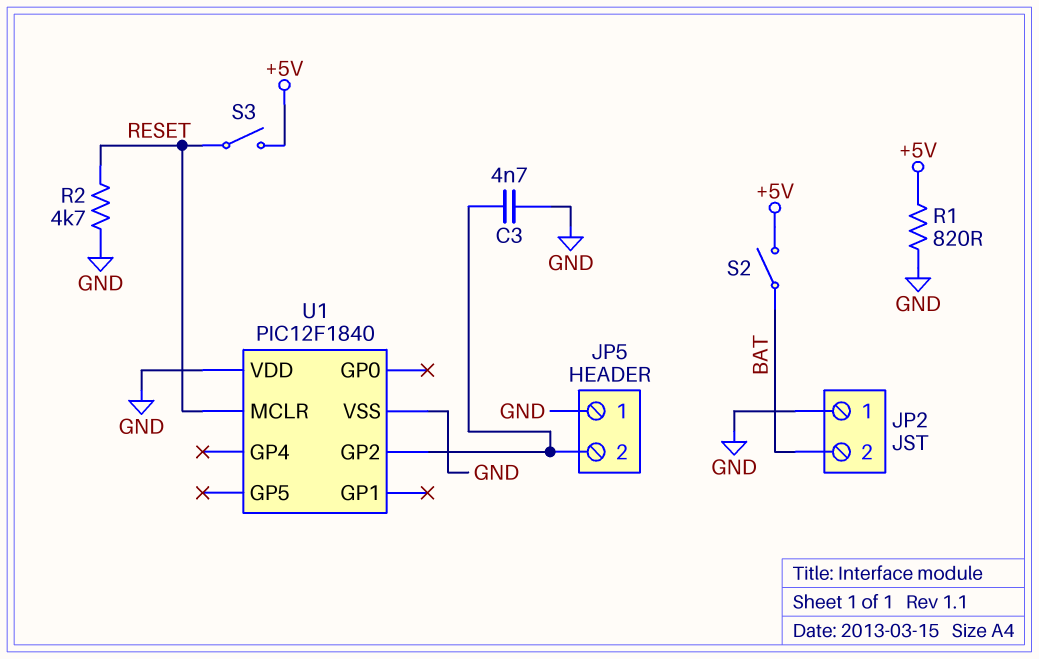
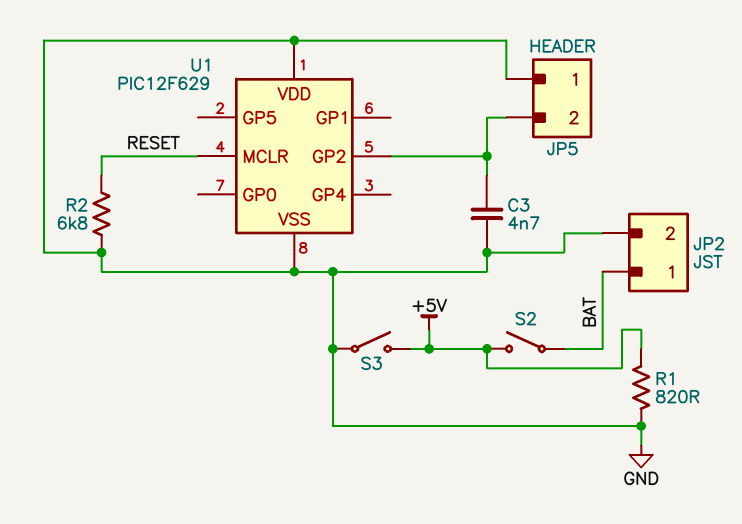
JP2 pin 1: GND -> BAT
JP2 pin 2: BAT -> GND
R2: 4.7k (GND, RESET) -> 6.8k (GND, RESET)
S3: switch (+5V, RESET) -> switch (+5V, GND)
U1: PIC12F1840 -> PIC12F629

